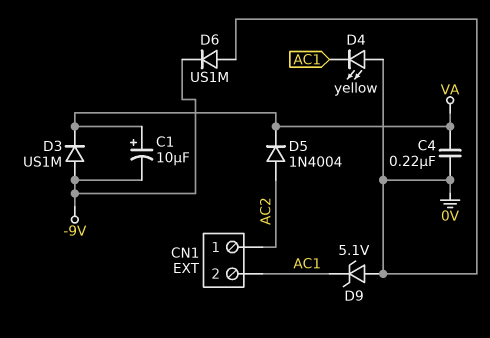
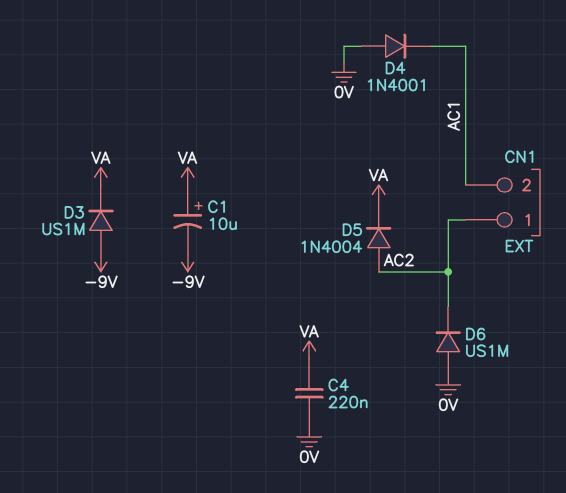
D4: LED yellow (A 0V, K AC1) -> diode 1N4001 (A 0V, K AC1)
D6: diode US1M (A 0V, K -9V) -> diode US1M (A 0V, K AC2)
D9: zener 5.1V (A 0V, K AC1) -> none

